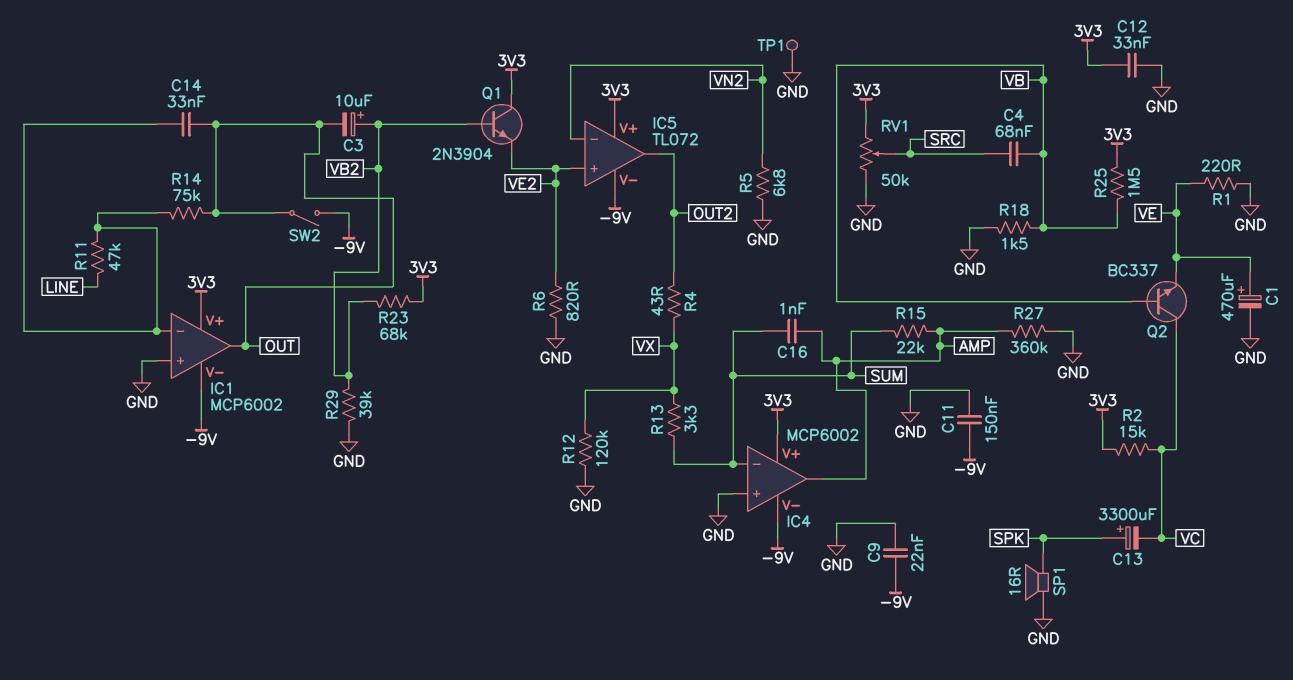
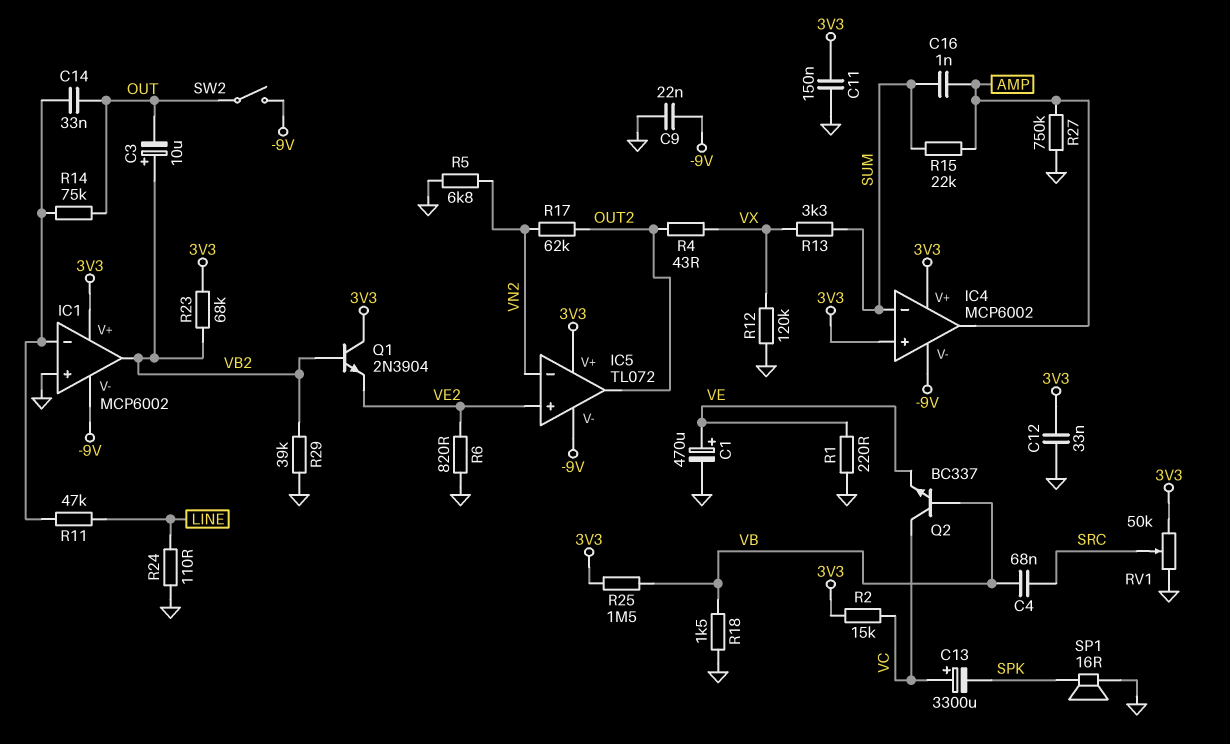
C11: 150nF (-9V, GND) -> 150nF (3V3, GND)
C13: 3300uF (plus SPK, minus VC) -> 3300uF (plus VC, minus SPK)
IC1 pin out: OUT -> VB2
IC4 pin in+: GND -> 3V3
R17: none -> 62k (OUT2, VN2)
R24: none -> 110 (GND, LINE)
R27: 360k (AMP, GND) -> 750k (AMP, GND)
TP1: test point (GND) -> none

